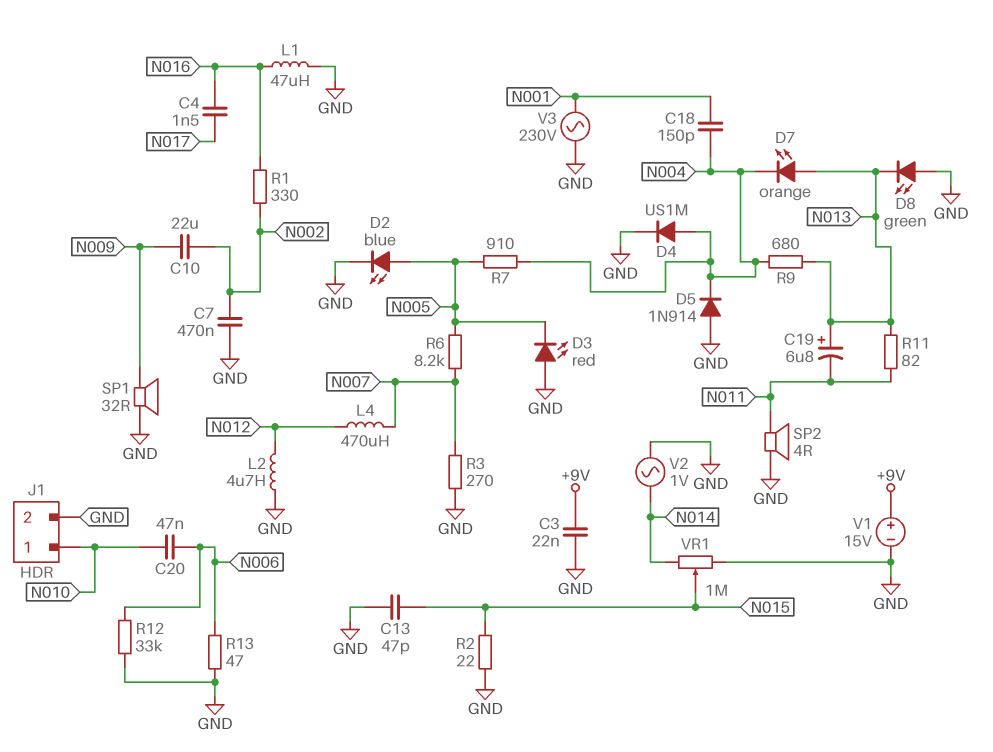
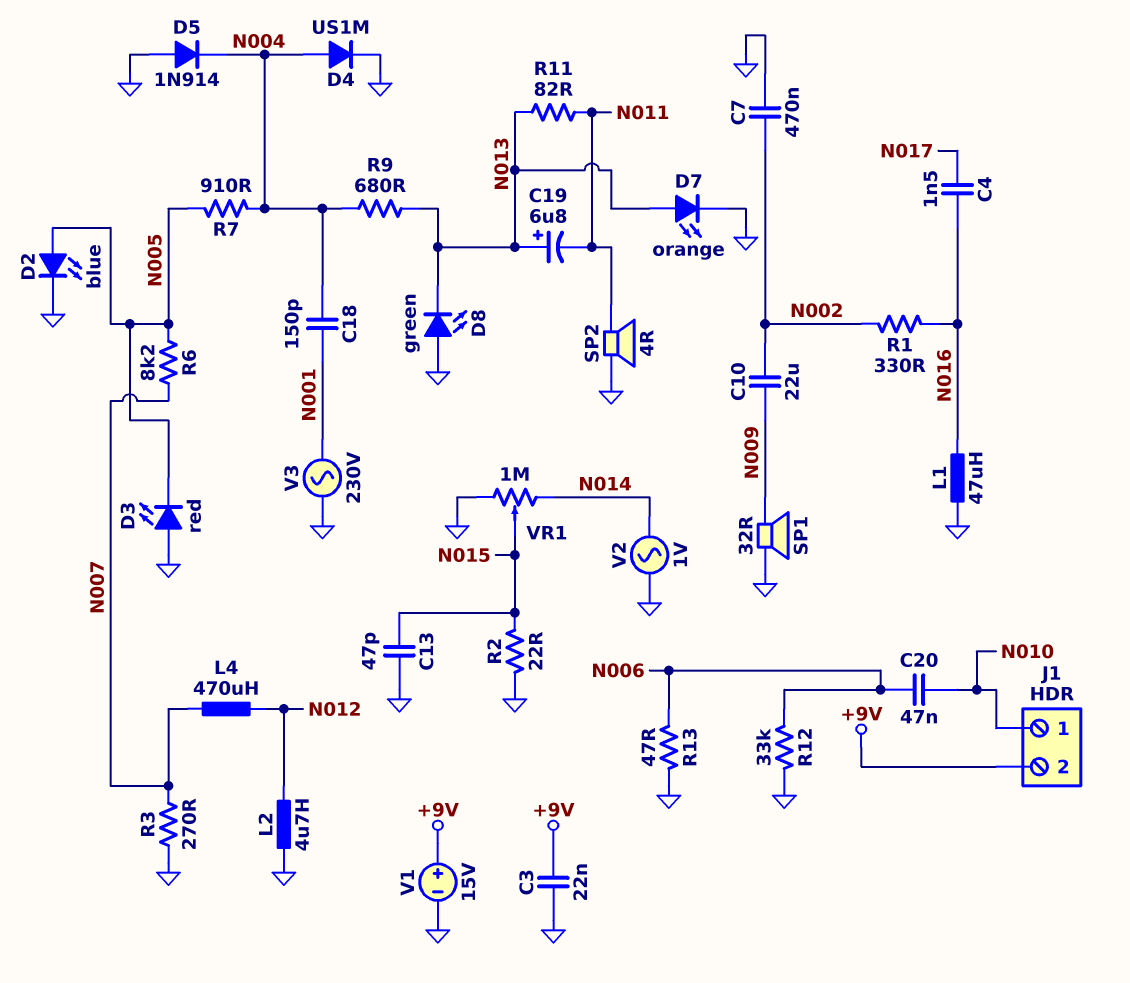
D7: LED orange (A N013, K N004) -> LED orange (A N013, K GND)
J1 pin 2: GND -> +9V

